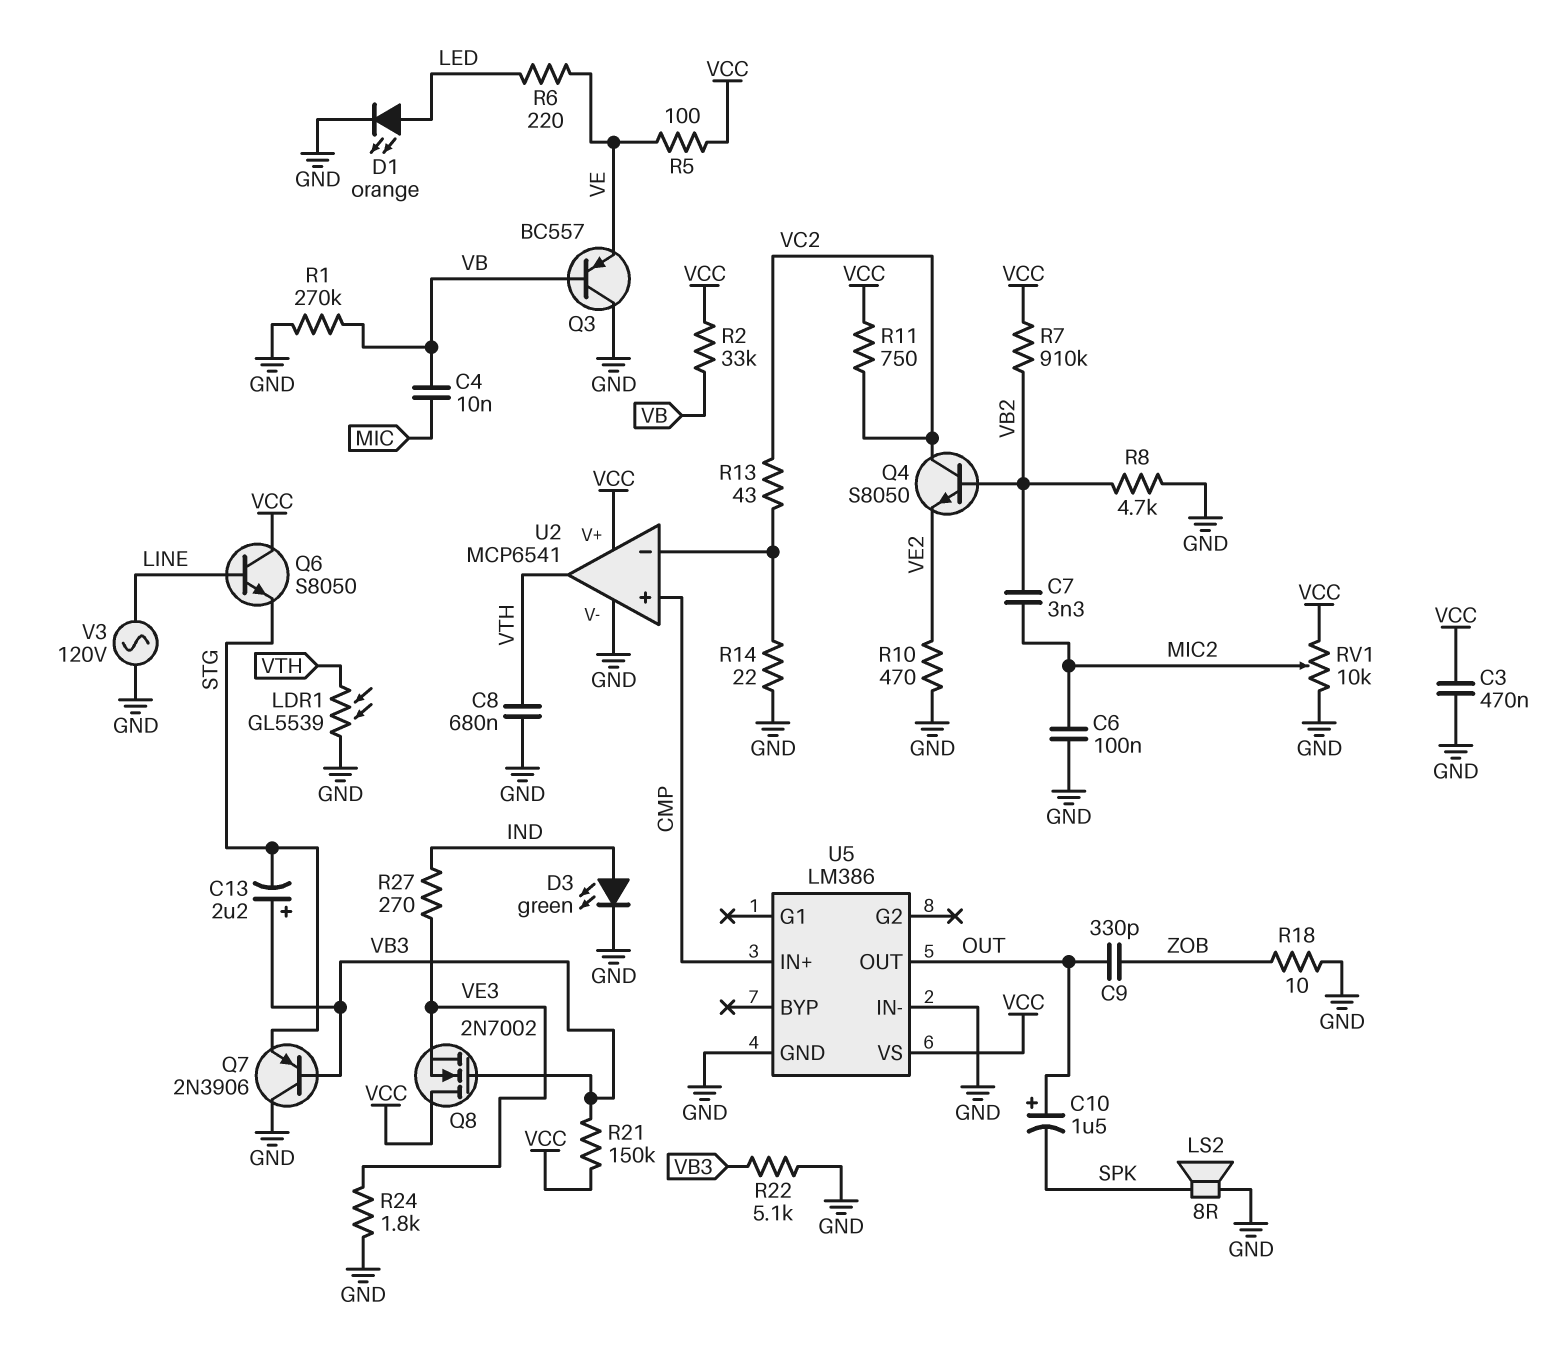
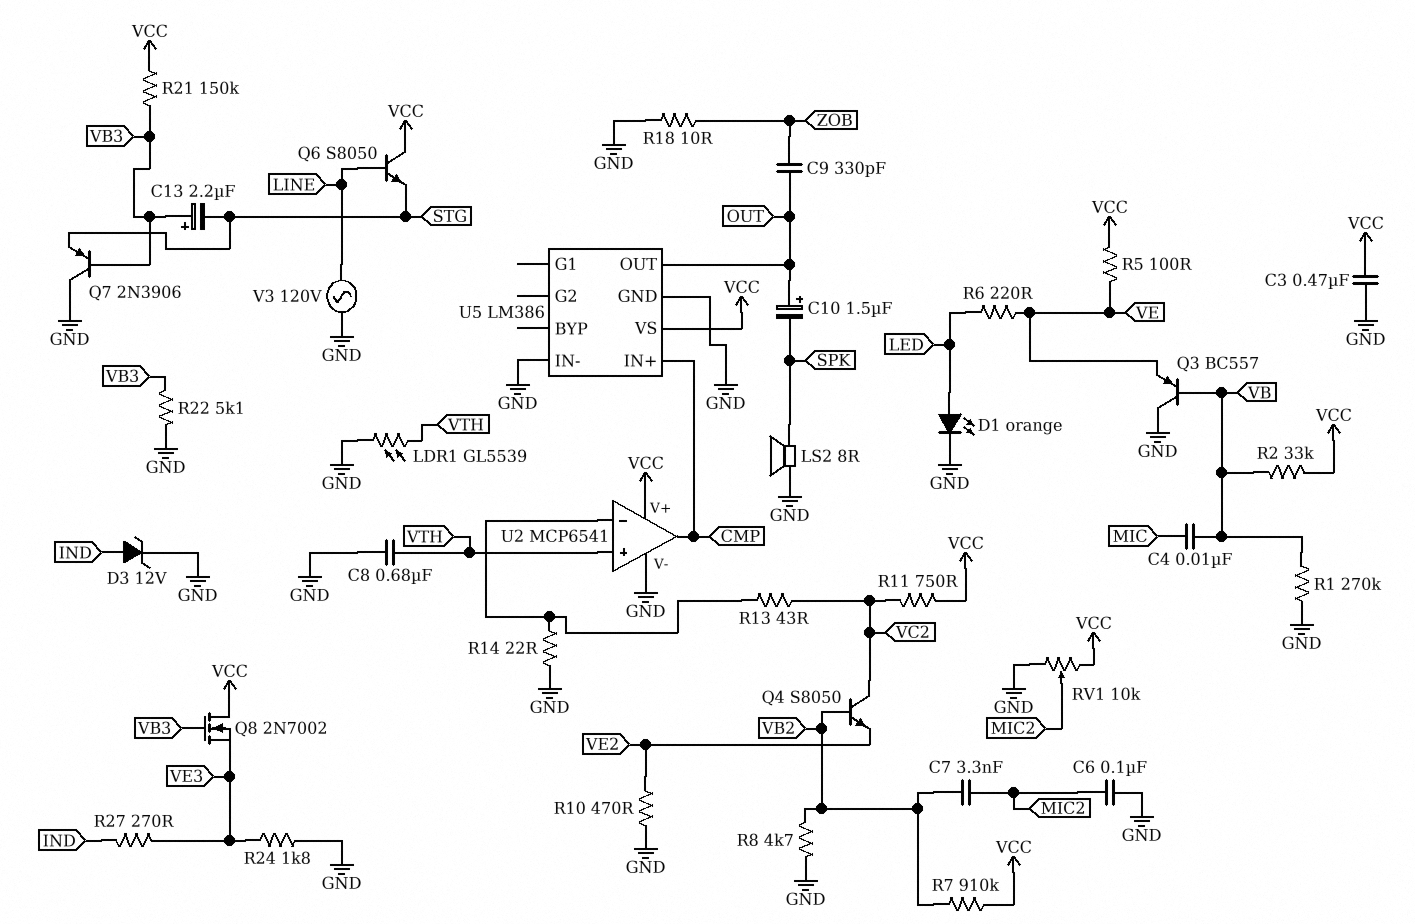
D3: LED green (A IND, K GND) -> zener 12V (A IND, K GND)
U2 pin in+: CMP -> VTH
U2 pin out: VTH -> CMP

